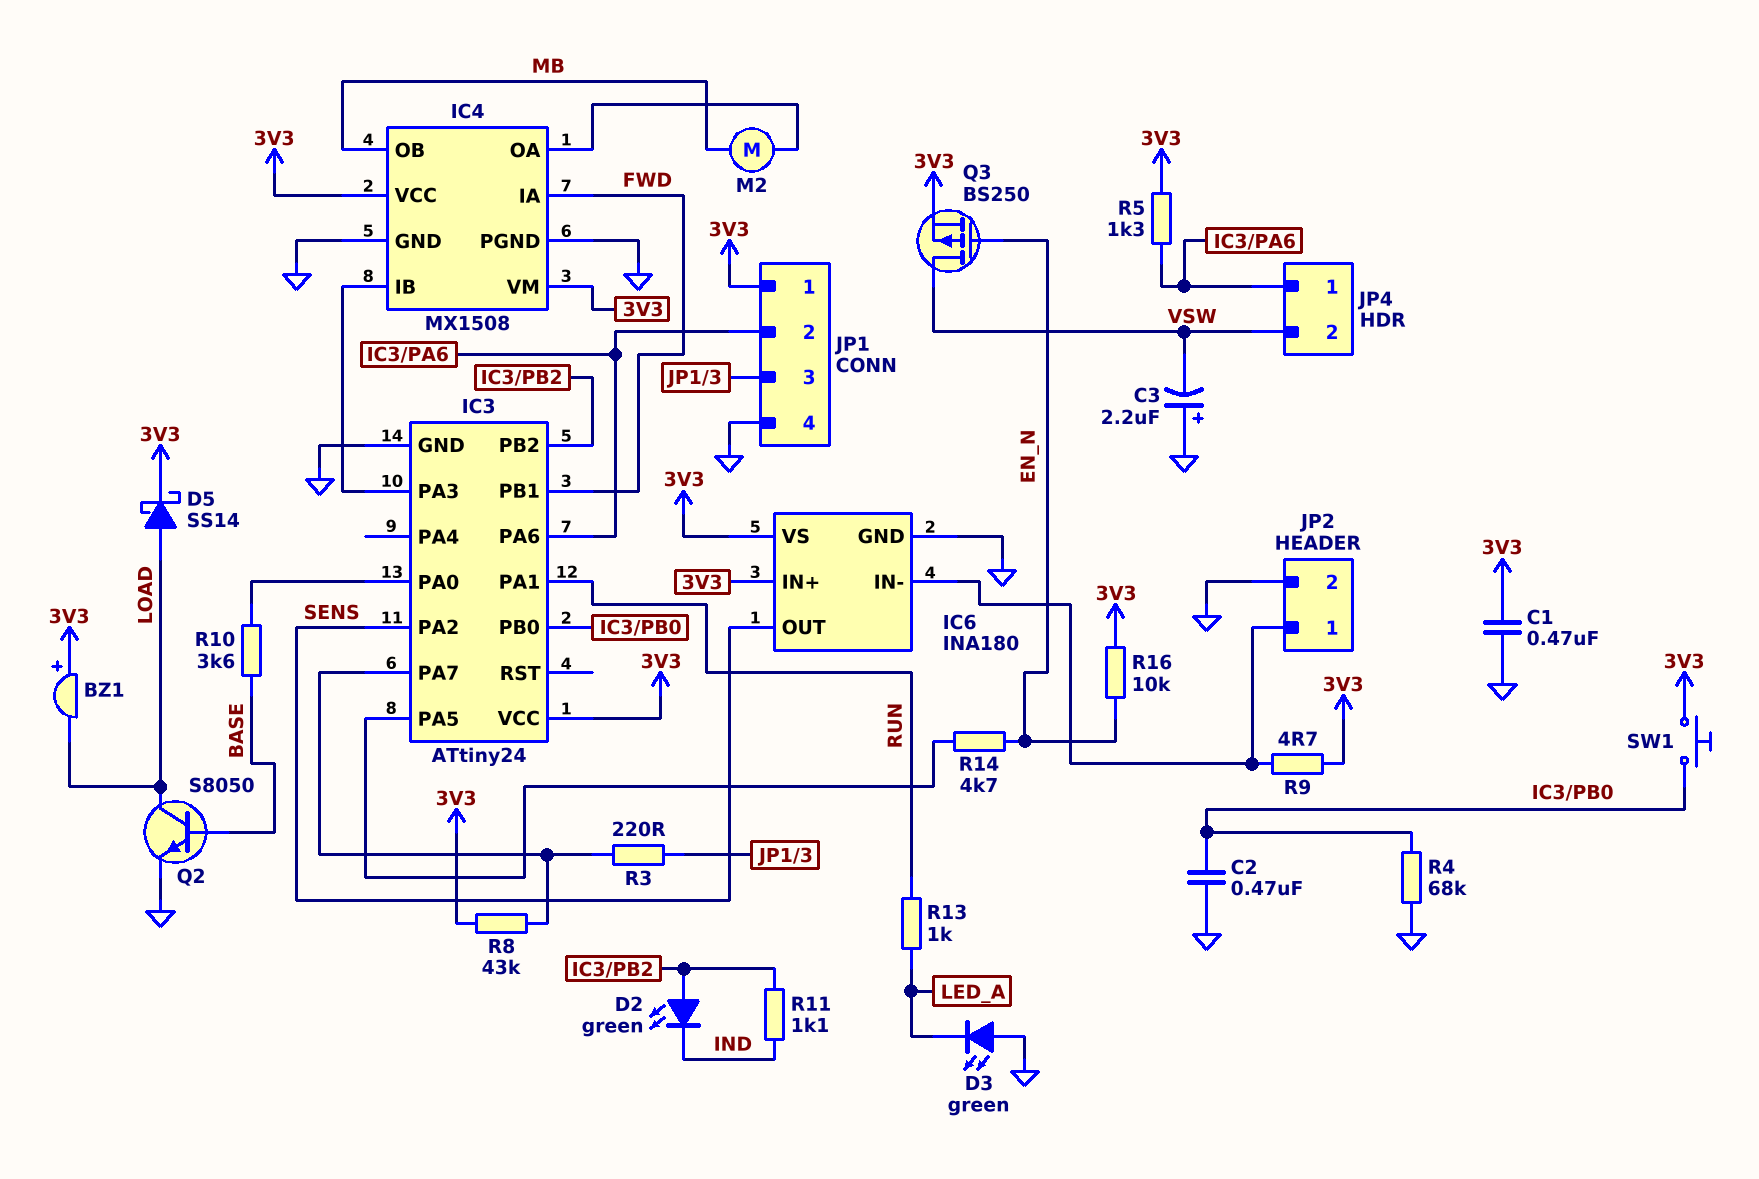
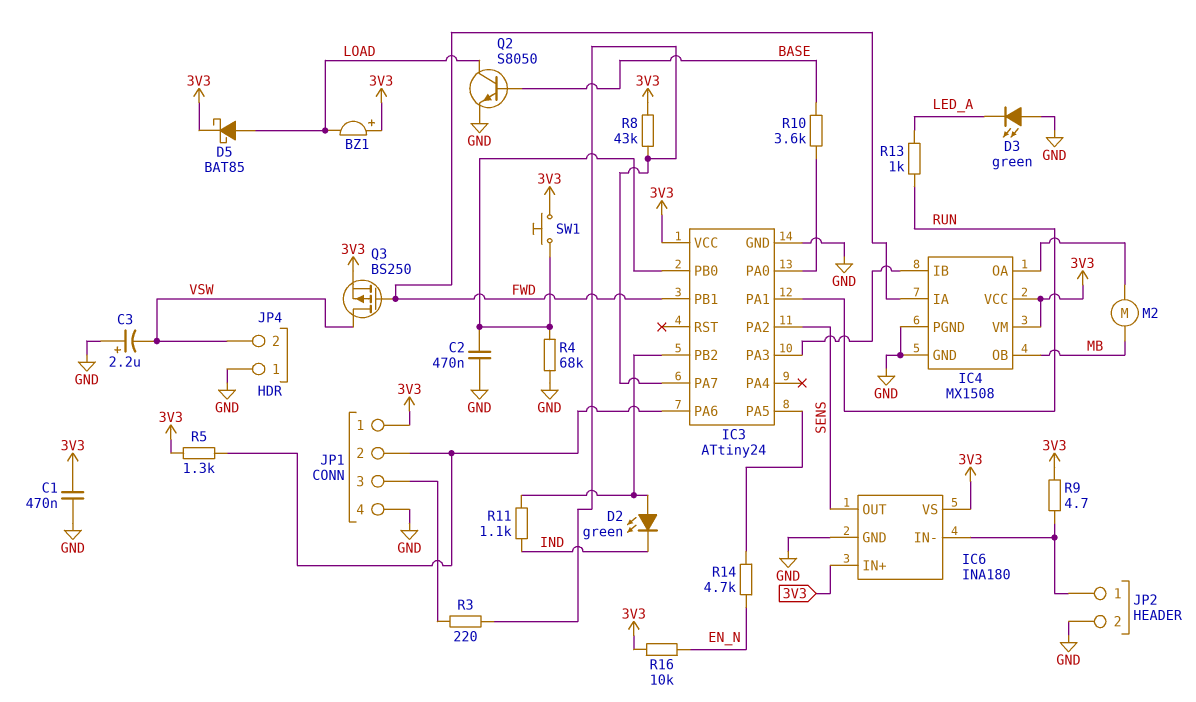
D5: schottky SS14 (A LOAD, K 3V3) -> schottky BAT85 (A LOAD, K 3V3)
JP4 pin 1: IC3/PA6 -> GND
Q3: PMOS BS250 (G EN_N, D VSW, S 3V3) -> PMOS BS250 (G FWD, D VSW, S 3V3)

